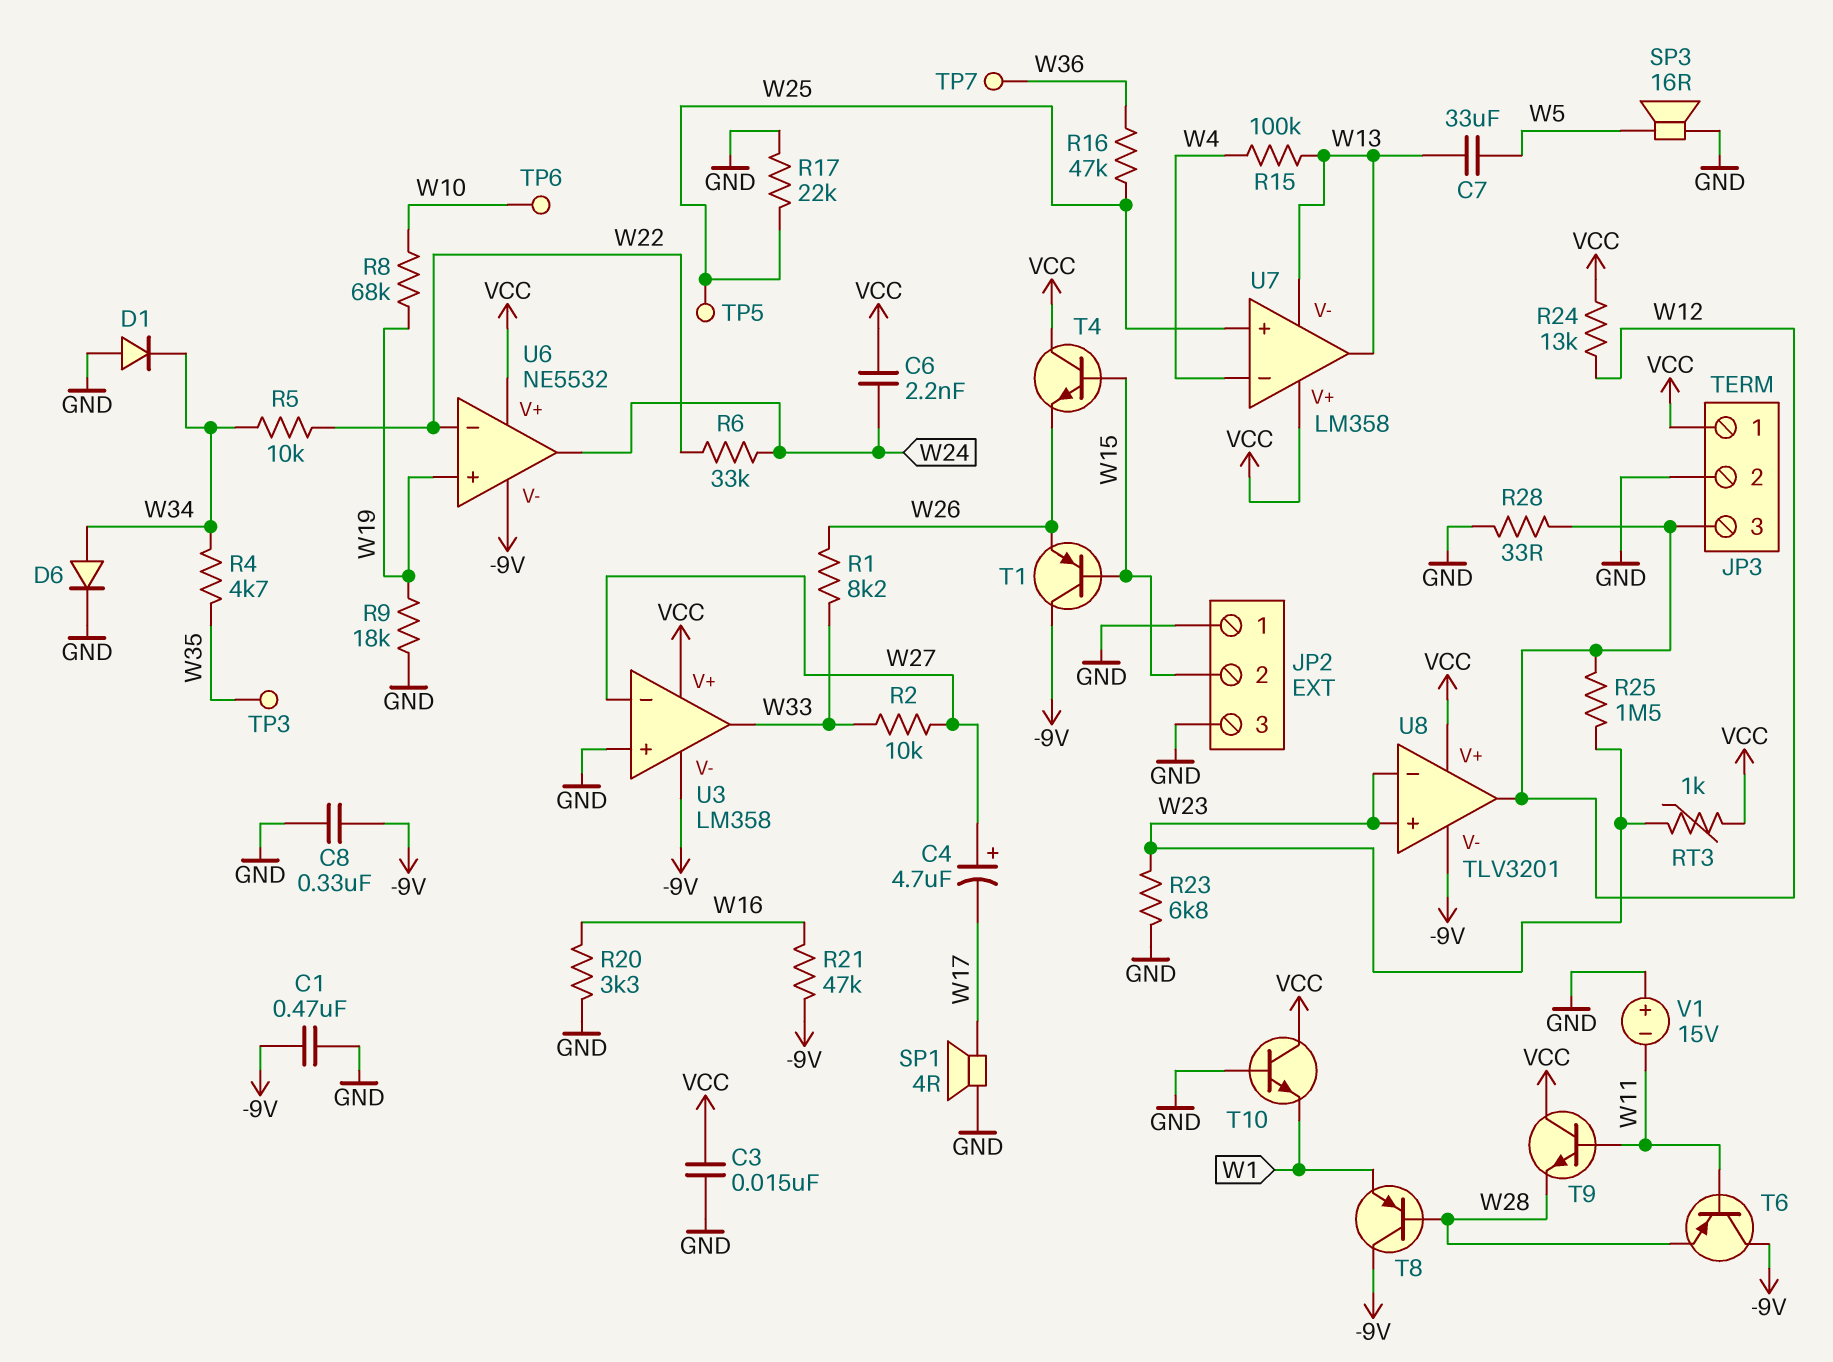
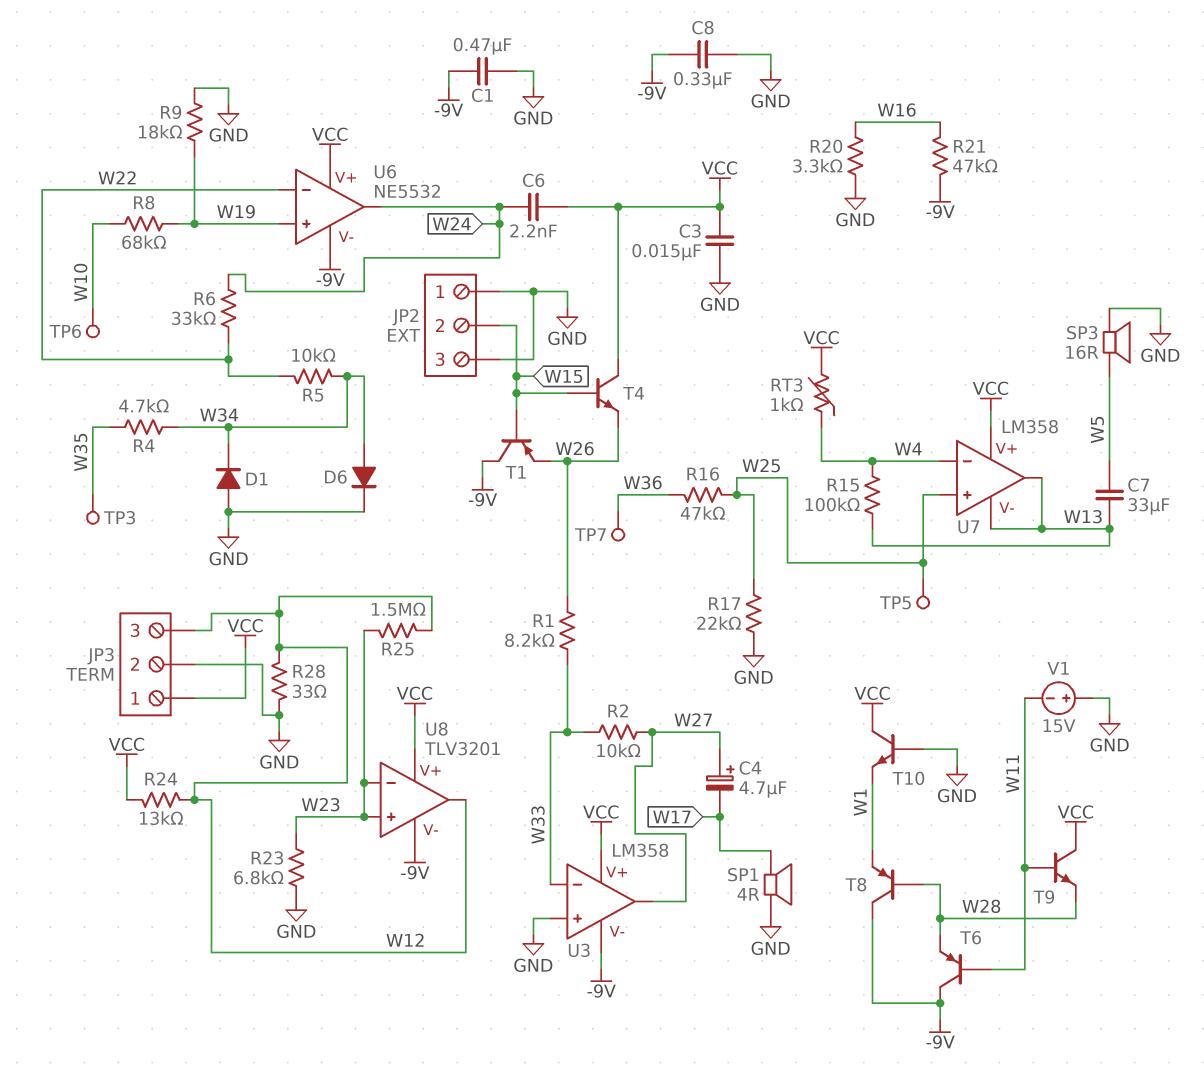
RT3: 1k (VCC, W23) -> 1k (VCC, W4)
U3 pin in-: W27 -> W33
U3 pin out: W33 -> W27

